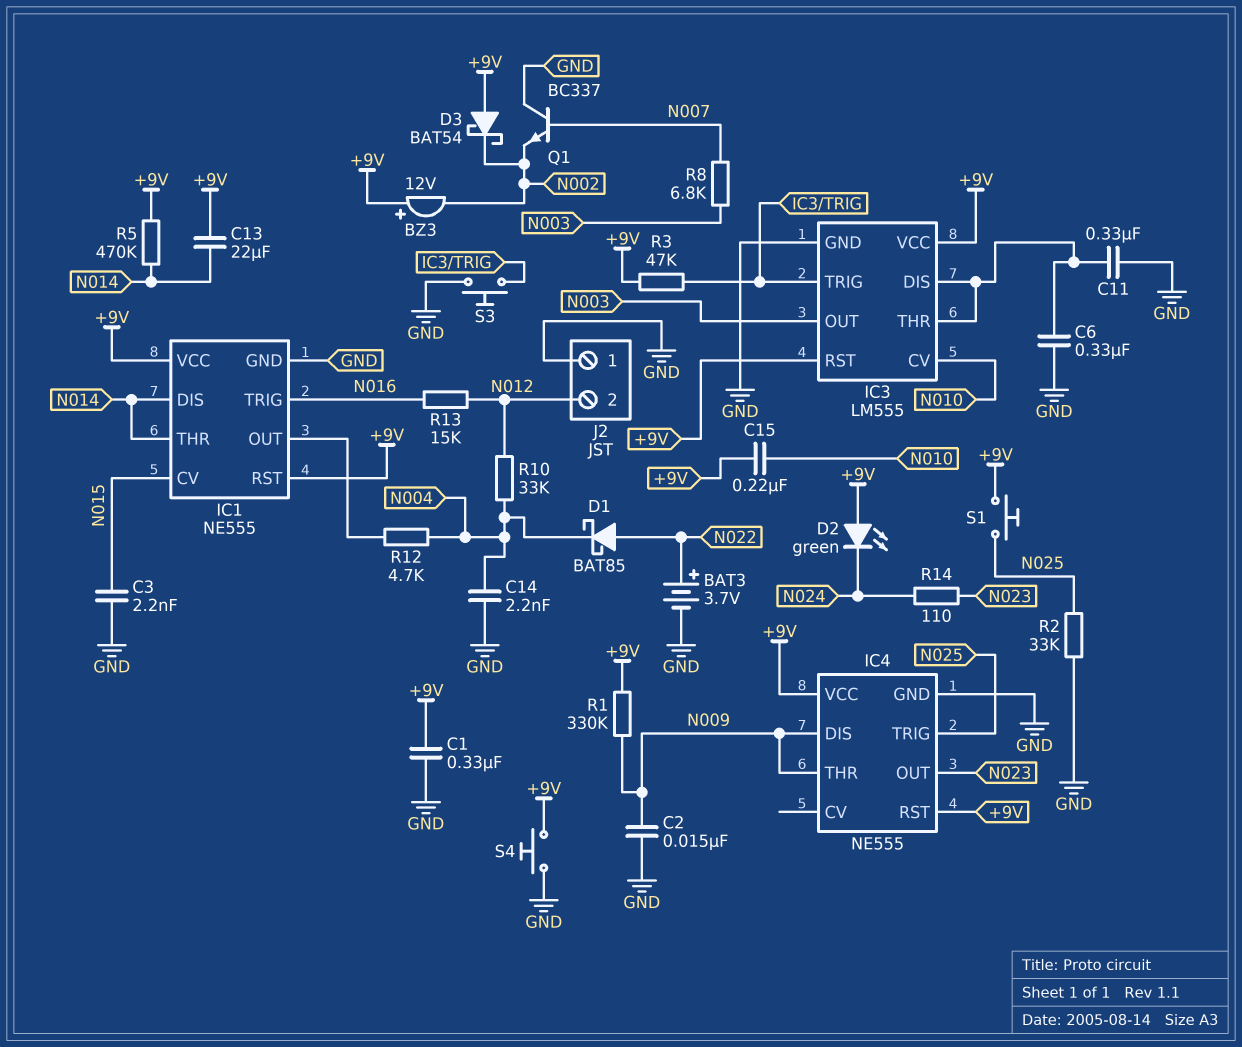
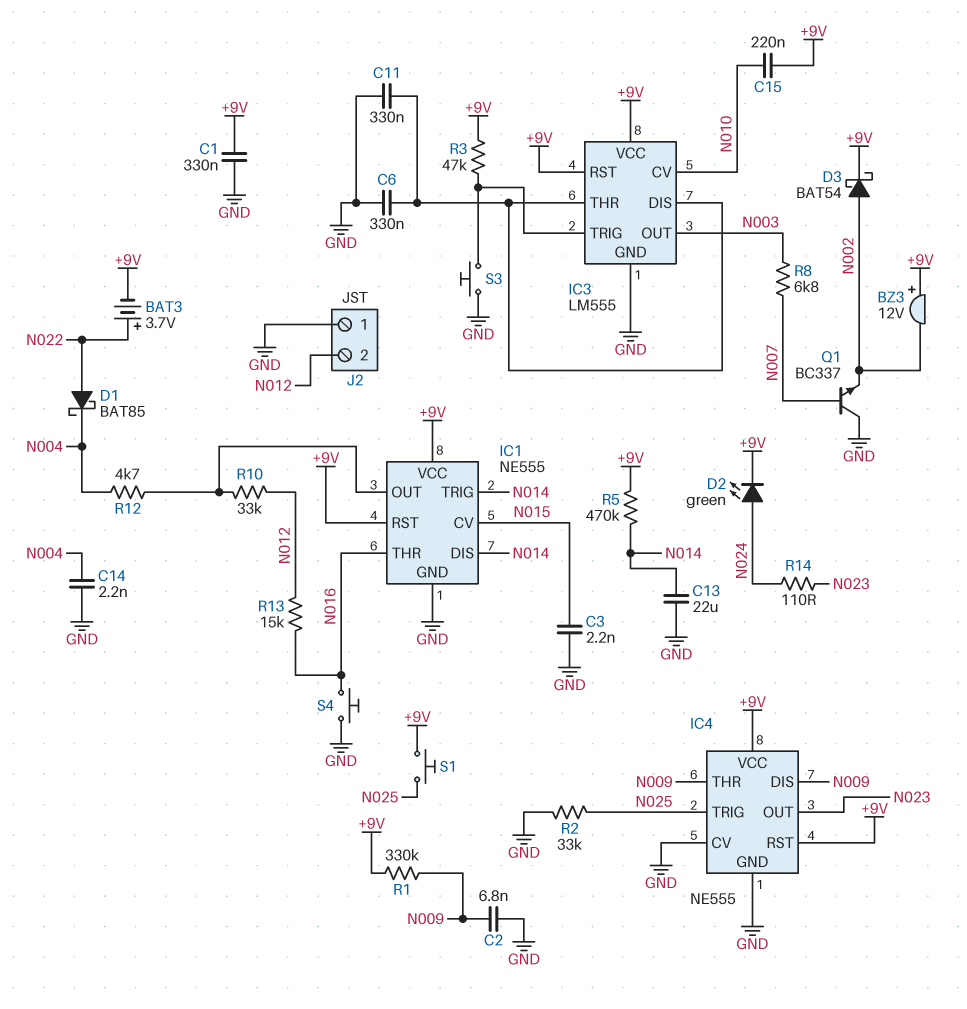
BAT3: 3.7V (plus N022, minus GND) -> 3.7V (plus N022, minus +9V)
C2: 15nF (GND, N009) -> 6.8nF (GND, N009)
C13: 22uF (+9V, N014) -> 22uF (GND, N014)
D2: LED green (A +9V, K N024) -> LED green (A N024, K +9V)
D3: schottky BAT54 (A +9V, K N002) -> schottky BAT54 (A N002, K +9V)
IC1 pin THR: N014 -> N016
IC1 pin TRIG: N016 -> N014
IC4 pin CV: none -> GND
R10: 33k (N004, N012) -> 33k (IC1/OUT, N012)
S4: button (+9V, GND) -> button (GND, N016)

